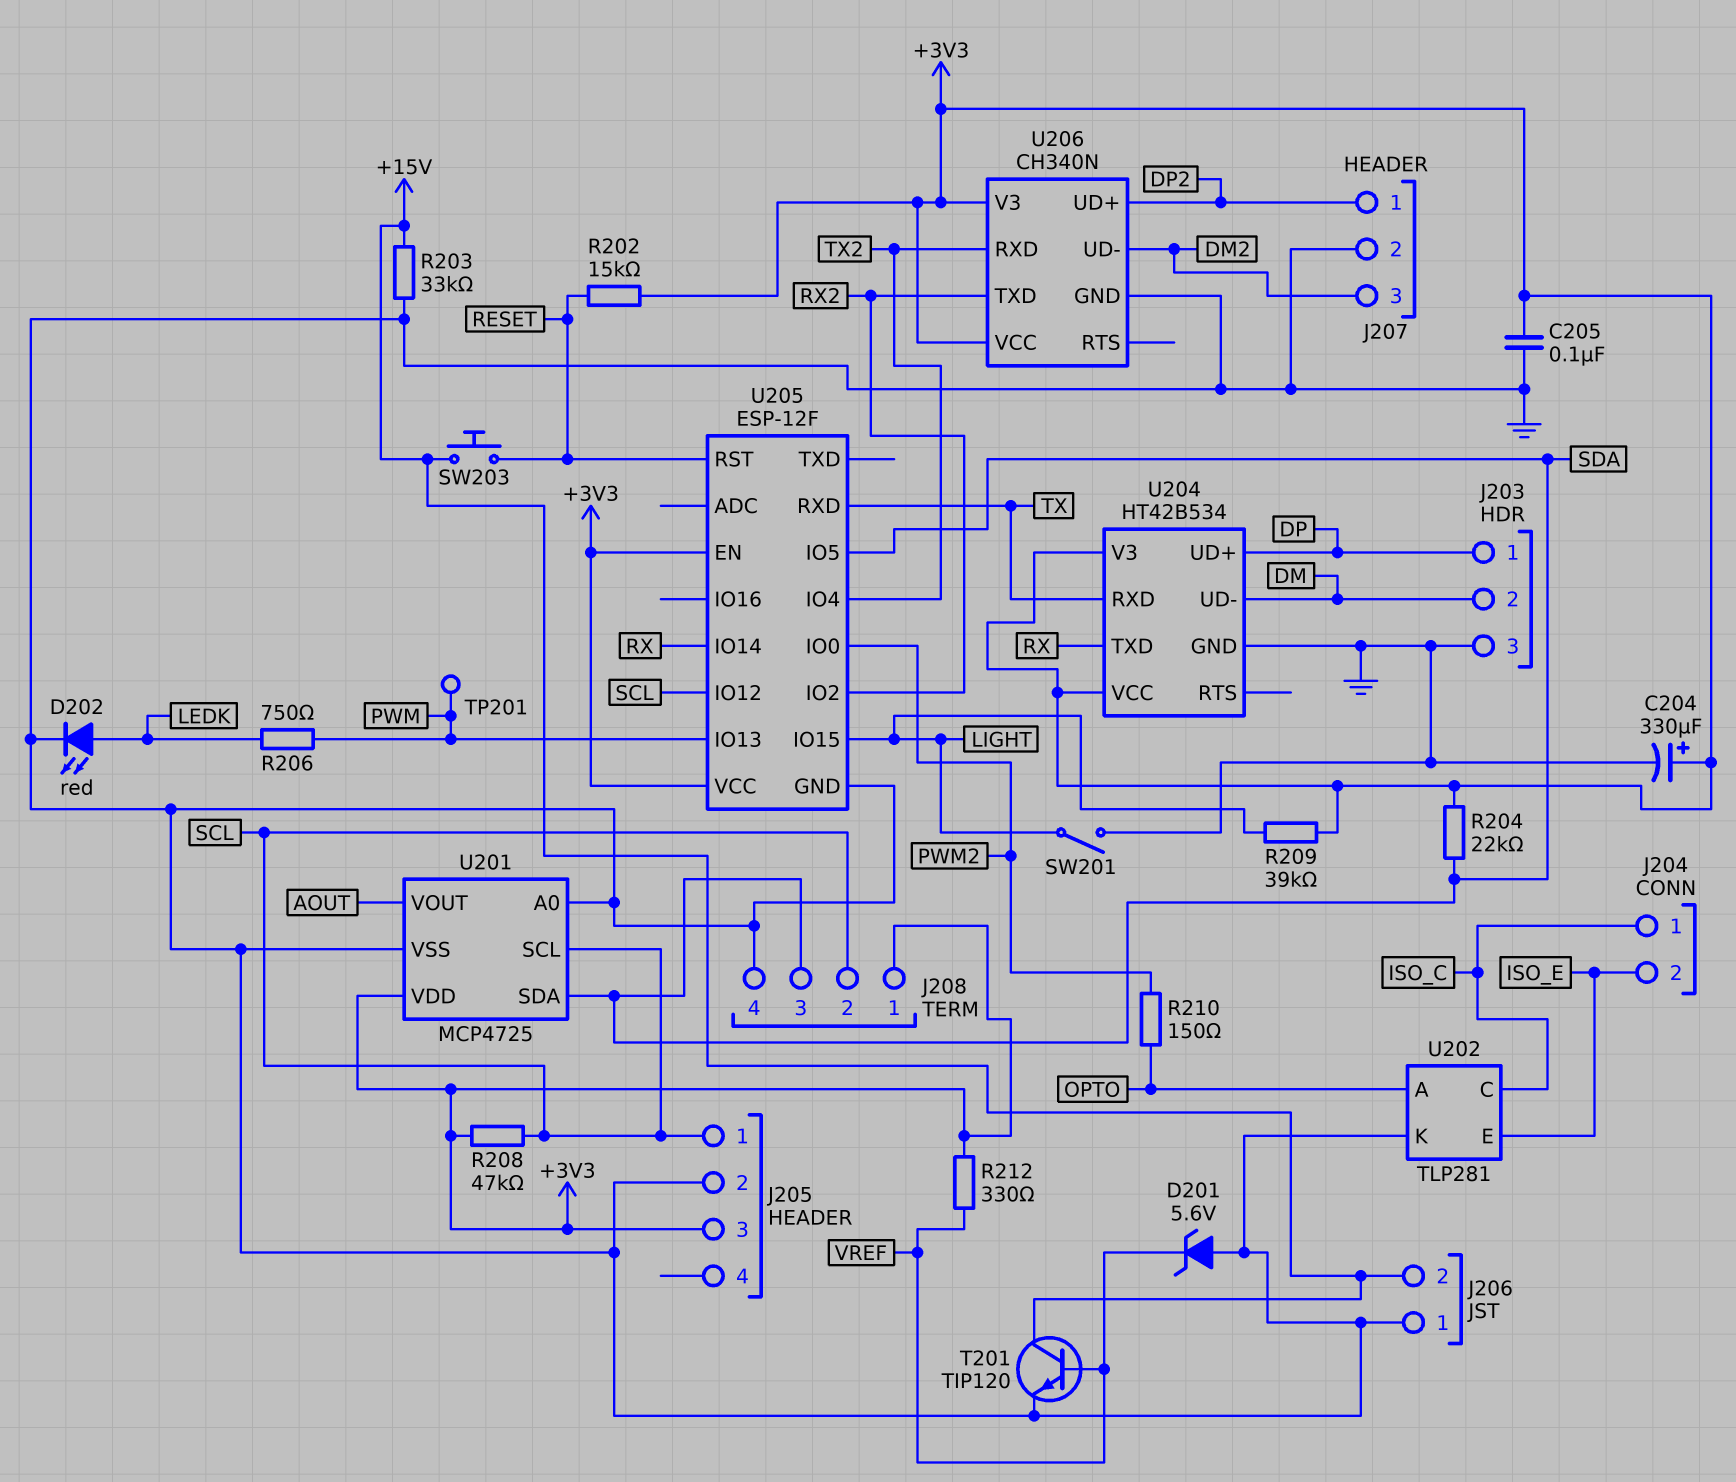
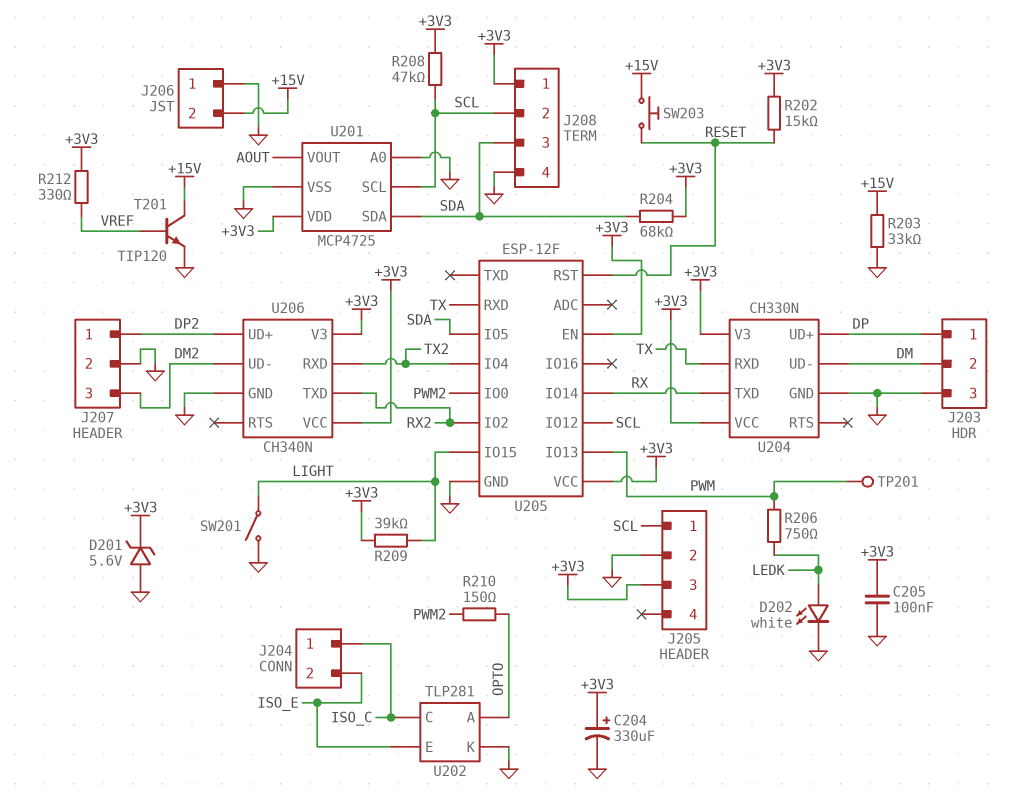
D201: zener 5.6V (A GND, K VREF) -> zener 5.6V (A GND, K +3V3)
D202: LED red (A LEDK, K GND) -> LED white (A LEDK, K GND)
R204: 22k (+3V3, SDA) -> 68k (+3V3, SDA)
U204: HT42B534 -> CH330N

